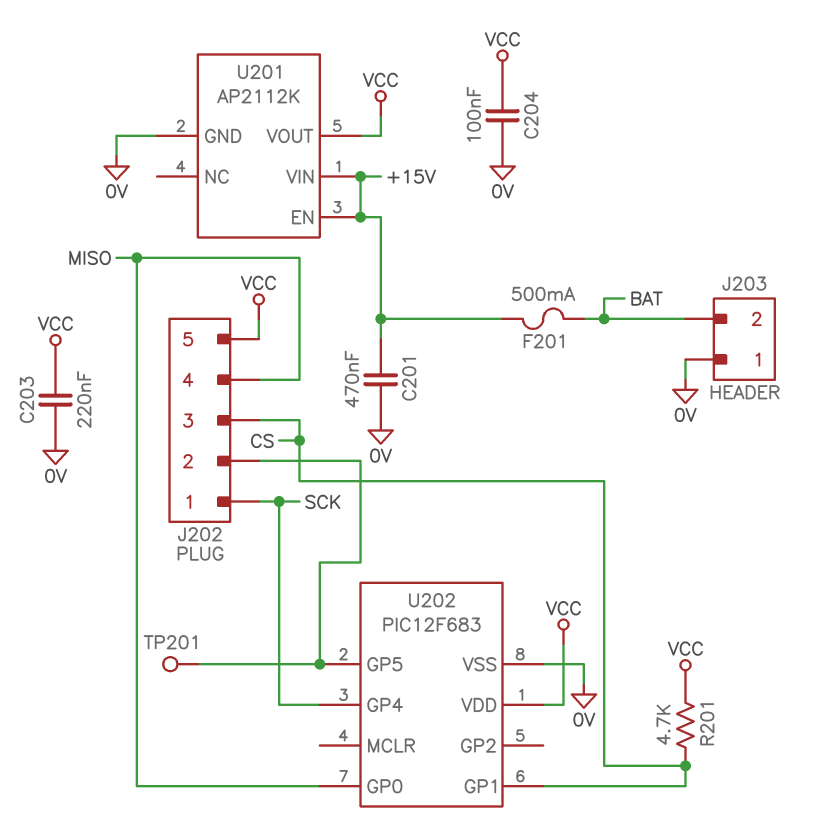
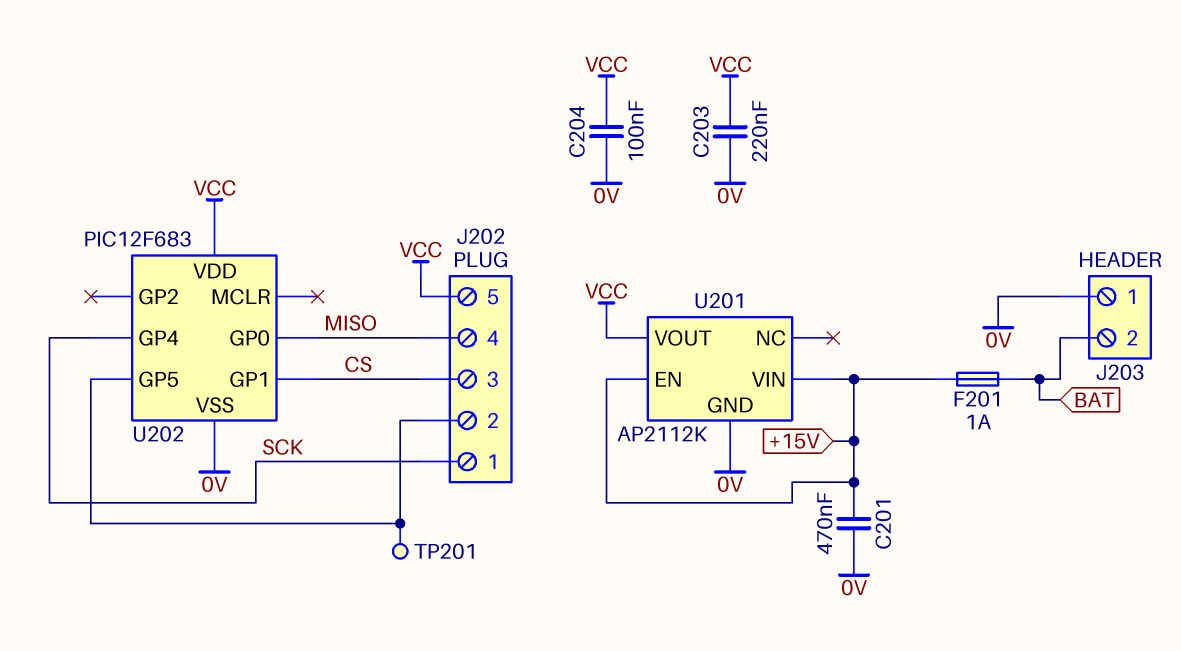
F201: 500mA (+15V, BAT) -> 1A (+15V, BAT)
R201: 4.7k (CS, VCC) -> none

